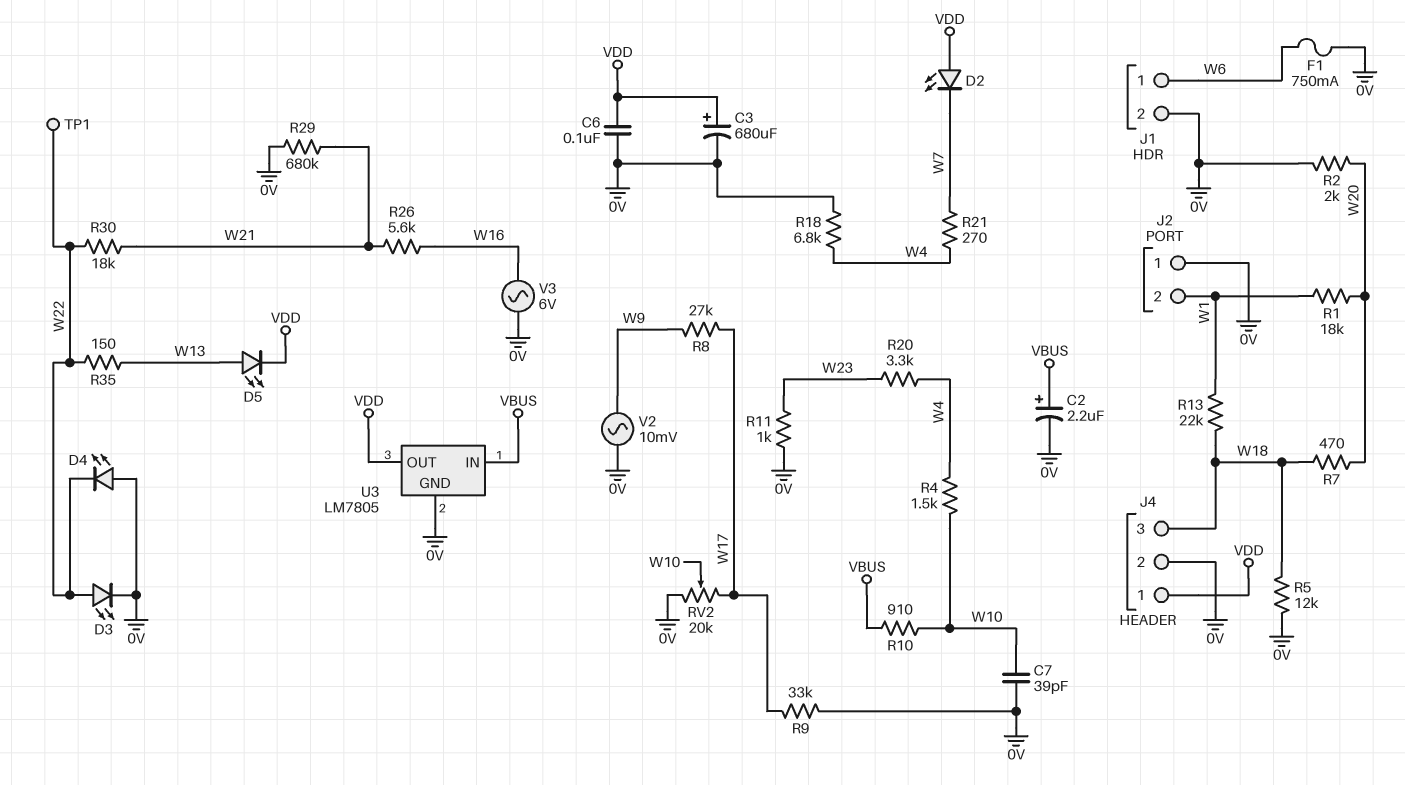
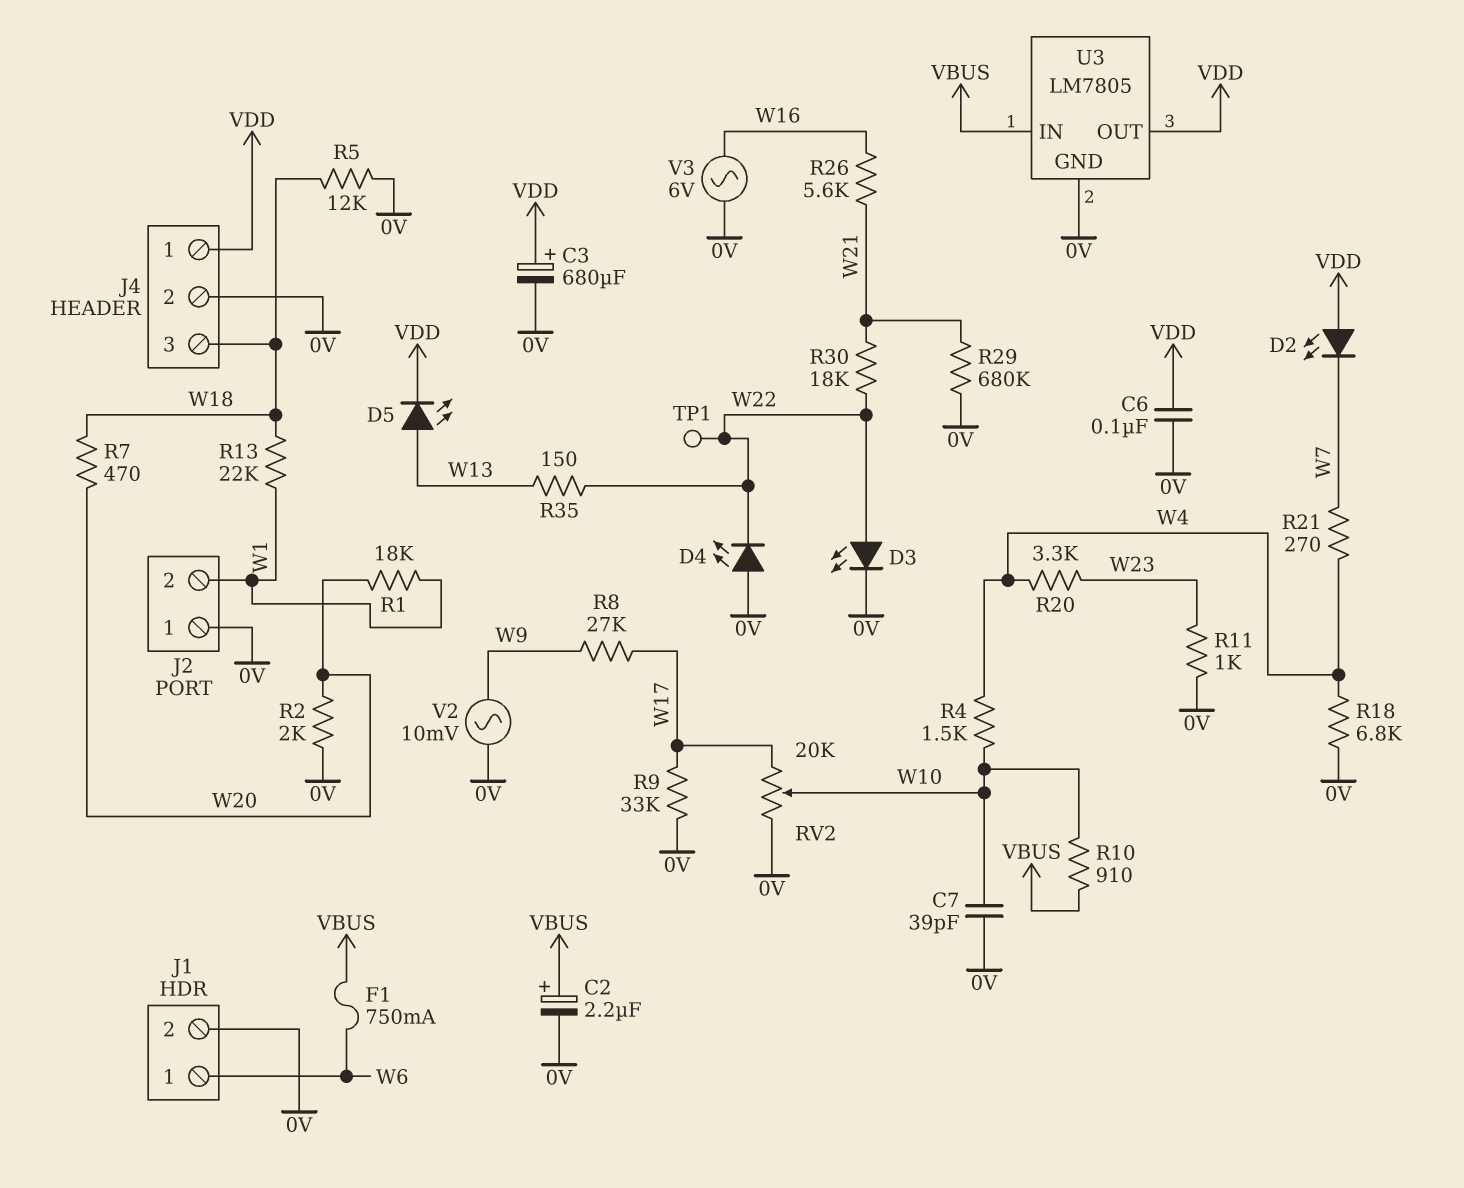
F1: 750mA (0V, W6) -> 750mA (VBUS, W6)

